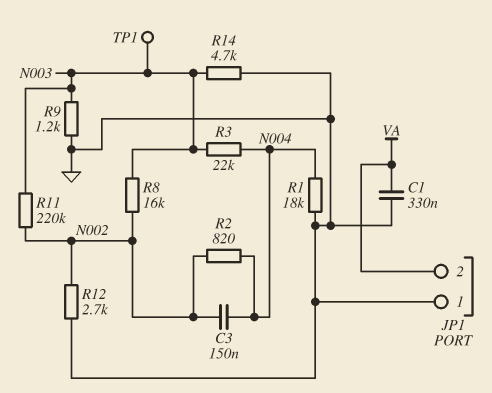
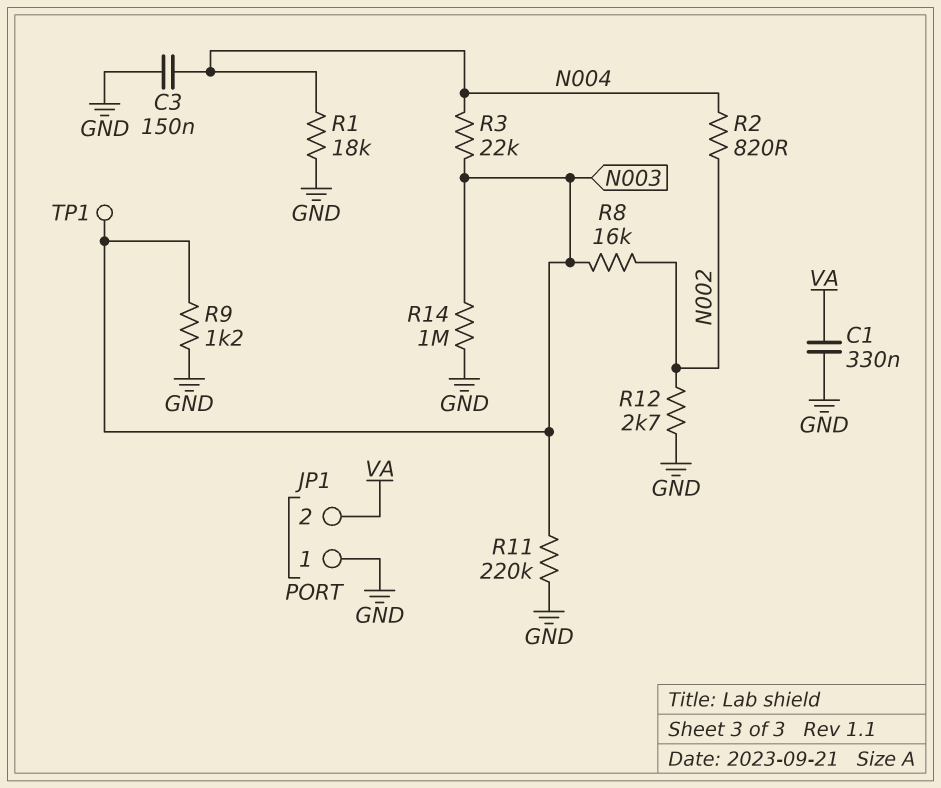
C3: 150nF (N002, N004) -> 150nF (GND, N004)
R11: 220k (N002, N003) -> 220k (GND, N003)
R14: 4.7k (GND, N003) -> 1M (GND, N003)

